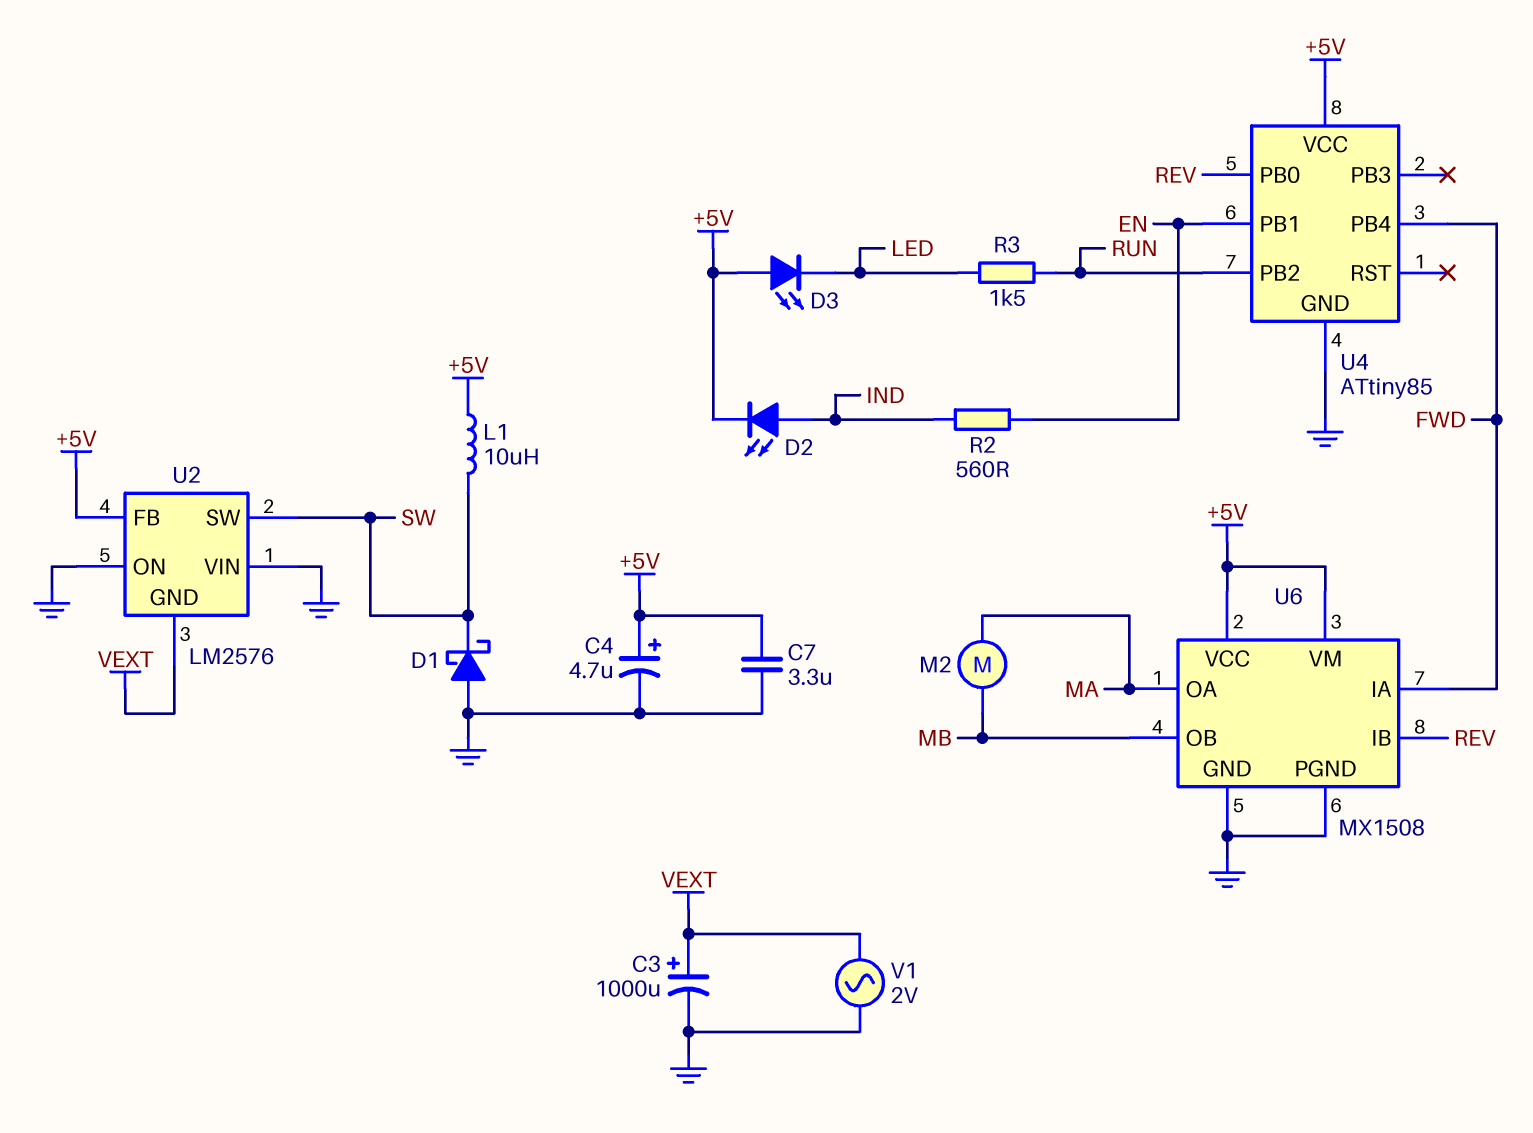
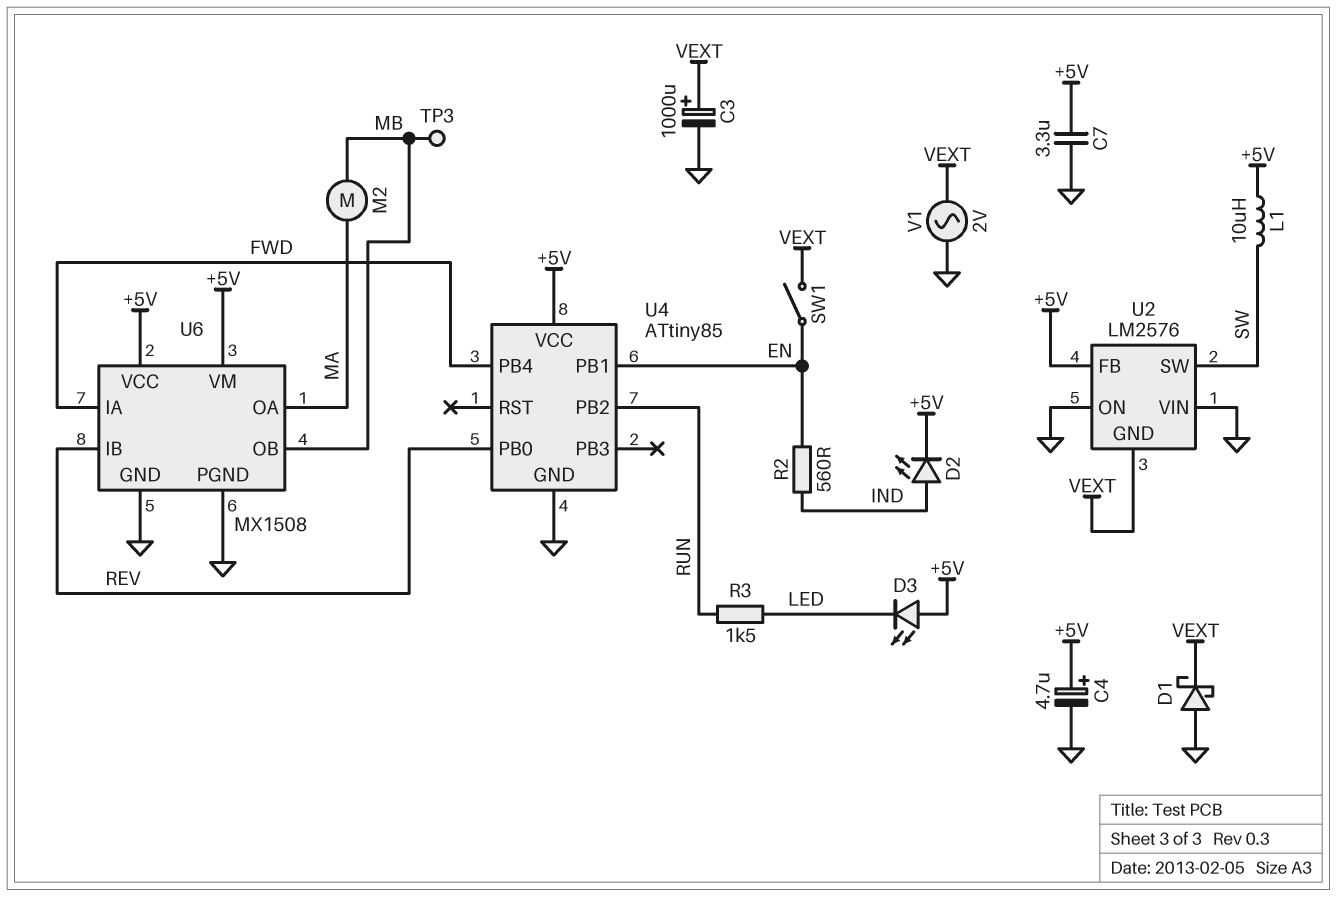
D1: schottky (A GND, K SW) -> schottky (A GND, K VEXT)
SW1: none -> switch (EN, VEXT)
TP3: none -> test point (MB)

